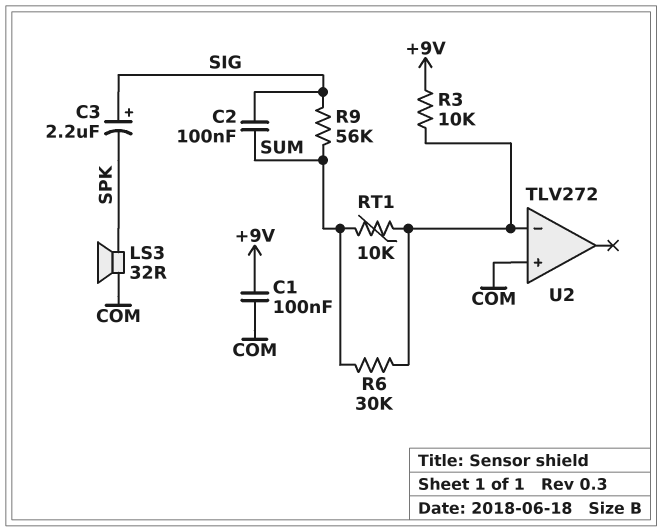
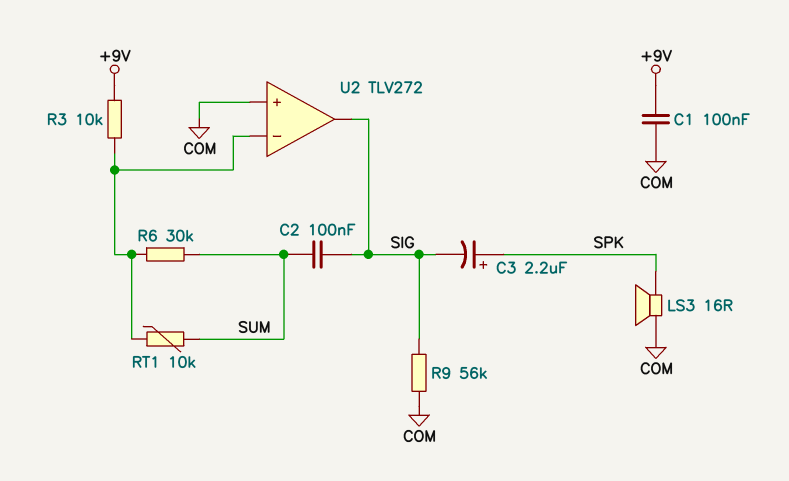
C3: 2.2uF (plus SIG, minus SPK) -> 2.2uF (plus SPK, minus SIG)
LS3: speaker 32R (COM, SPK) -> speaker 16R (COM, SPK)
R9: 56k (SIG, SUM) -> 56k (COM, SIG)
U2 pin out: none -> SIG

